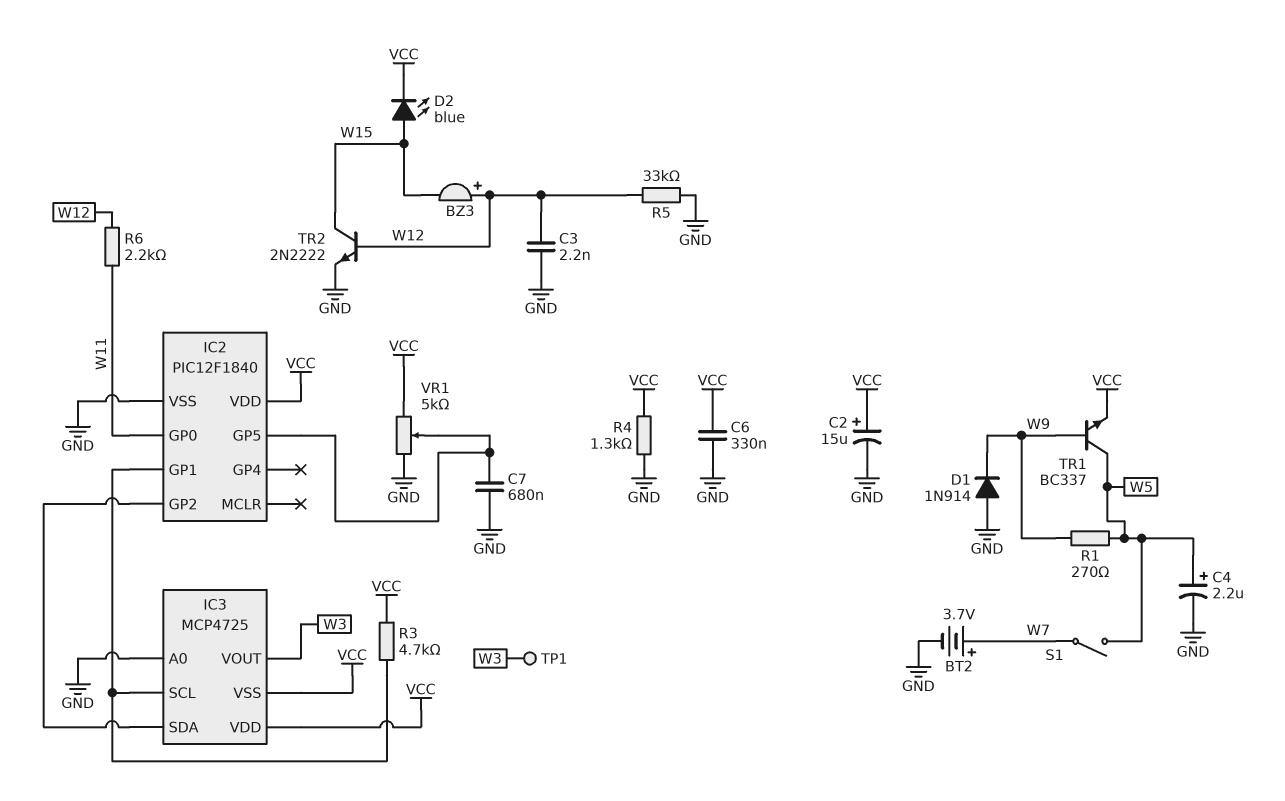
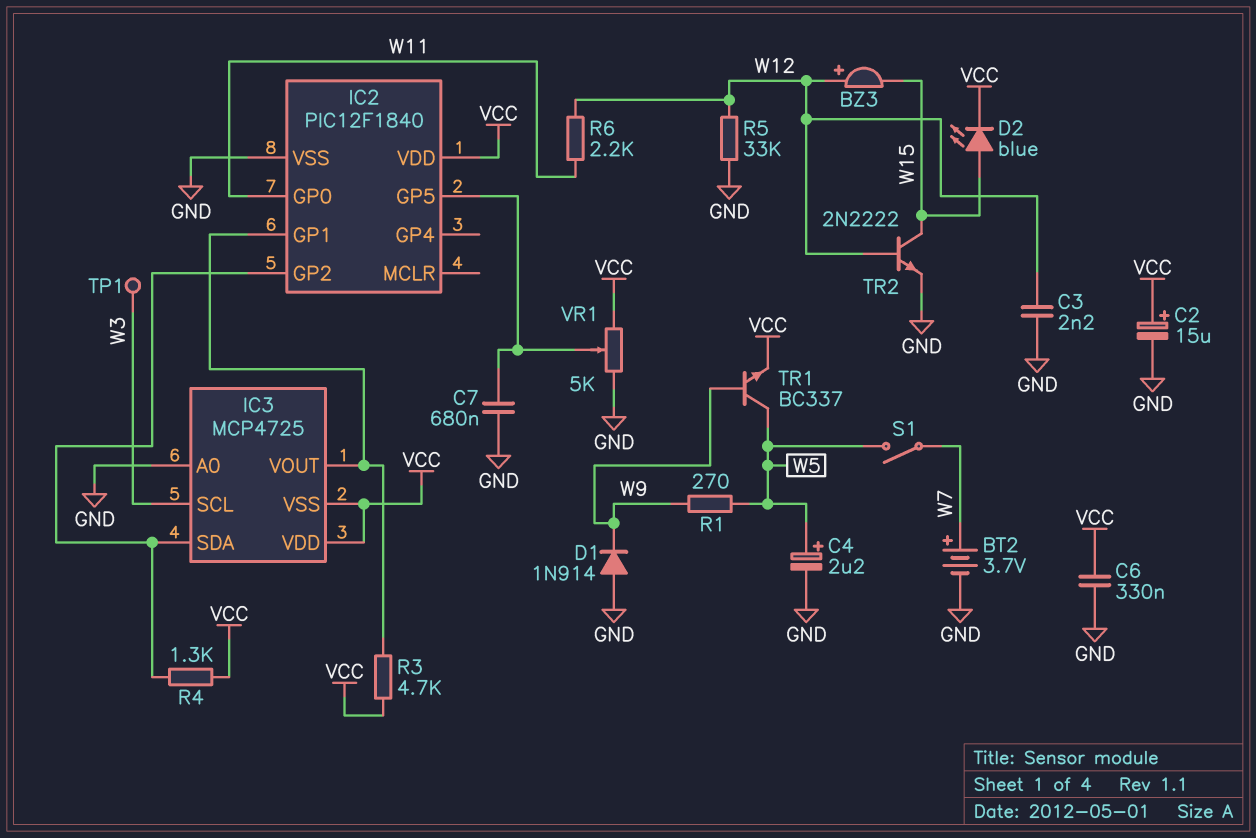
IC3 pin SCL: IC2/GP1 -> W3
IC3 pin VOUT: W3 -> IC2/GP1
R4: 1.3k (GND, VCC) -> 1.3k (IC2/GP2, VCC)

